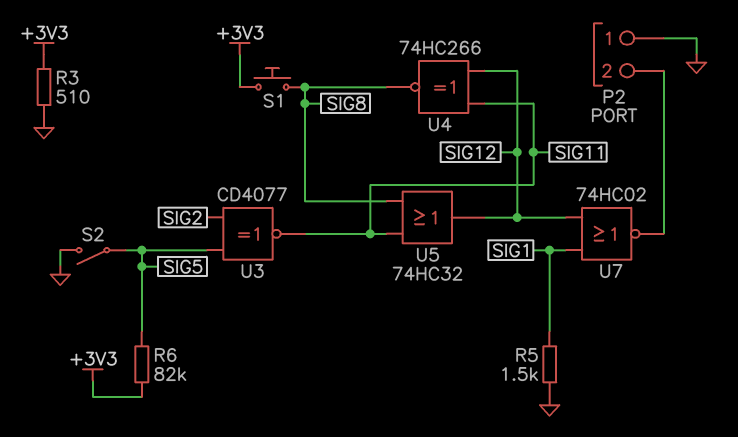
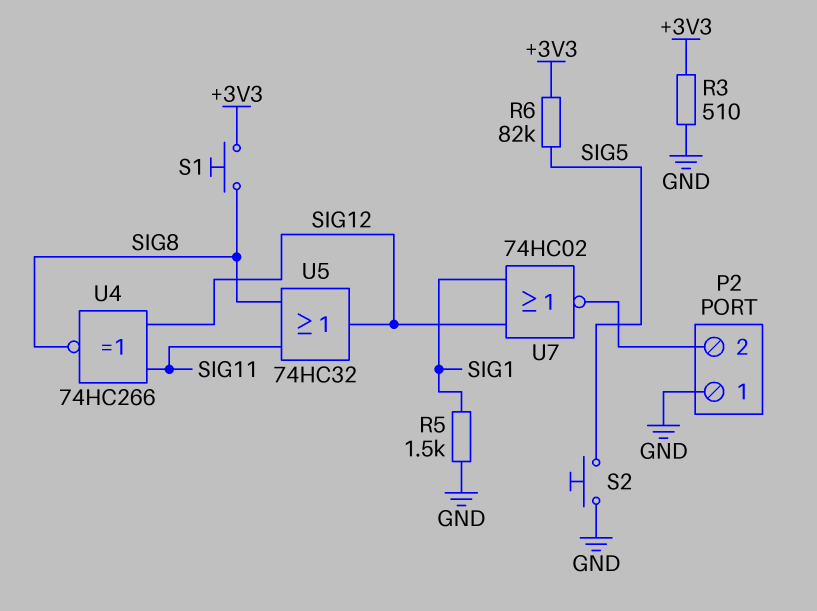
S2: switch (GND, SIG5) -> button (GND, SIG5)
U3: XNOR CD4077 (in SIG2, in SIG5, out SIG11) -> none

